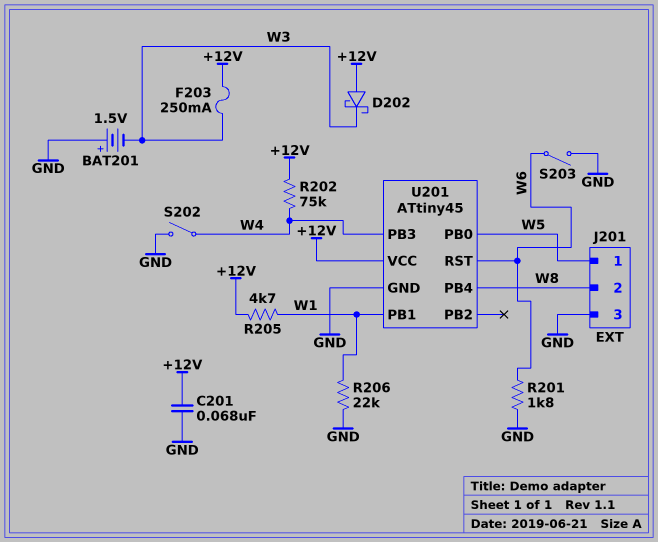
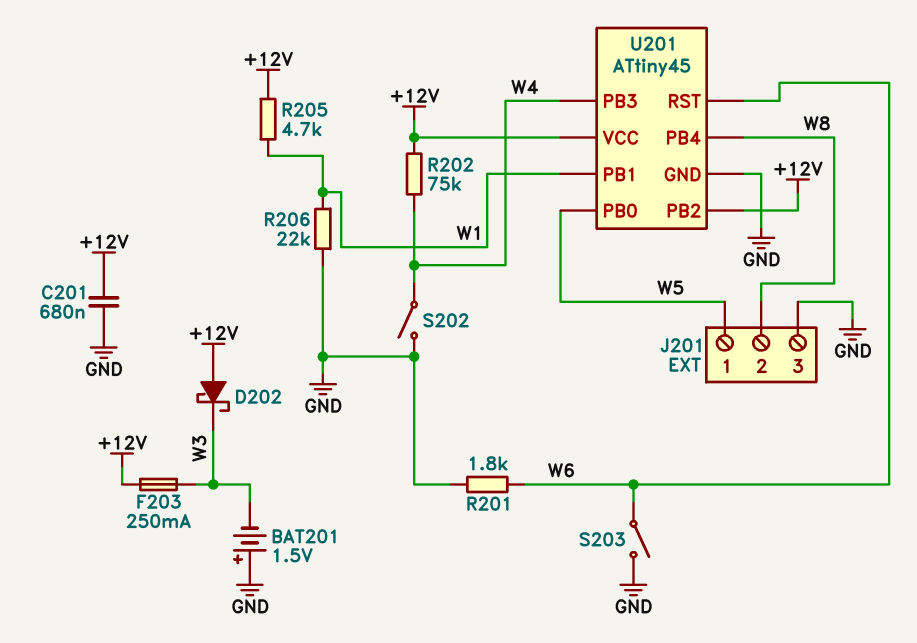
C201: 68nF (+12V, GND) -> 680nF (+12V, GND)
U201 pin PB2: none -> +12V

